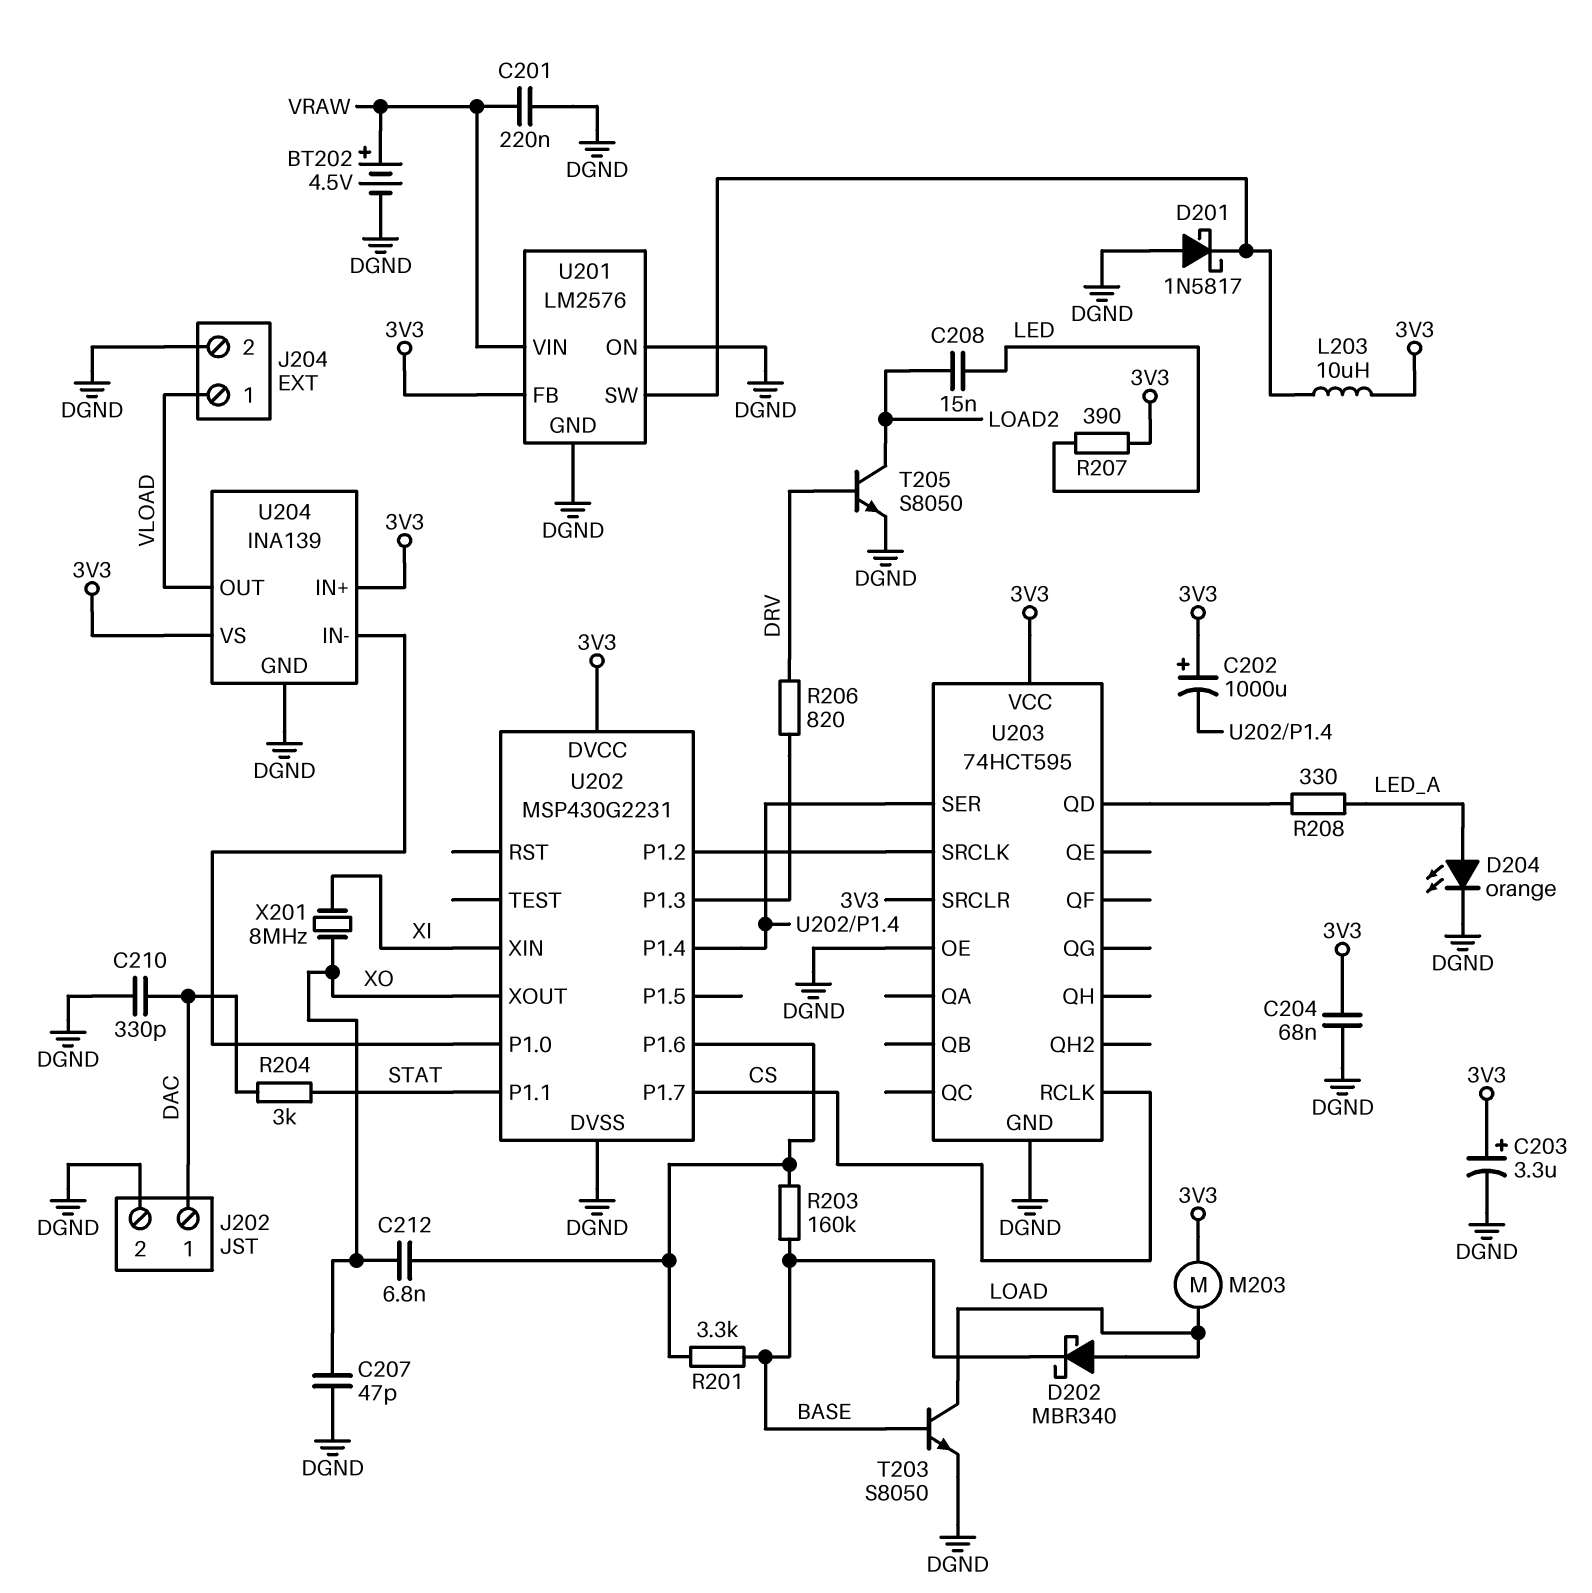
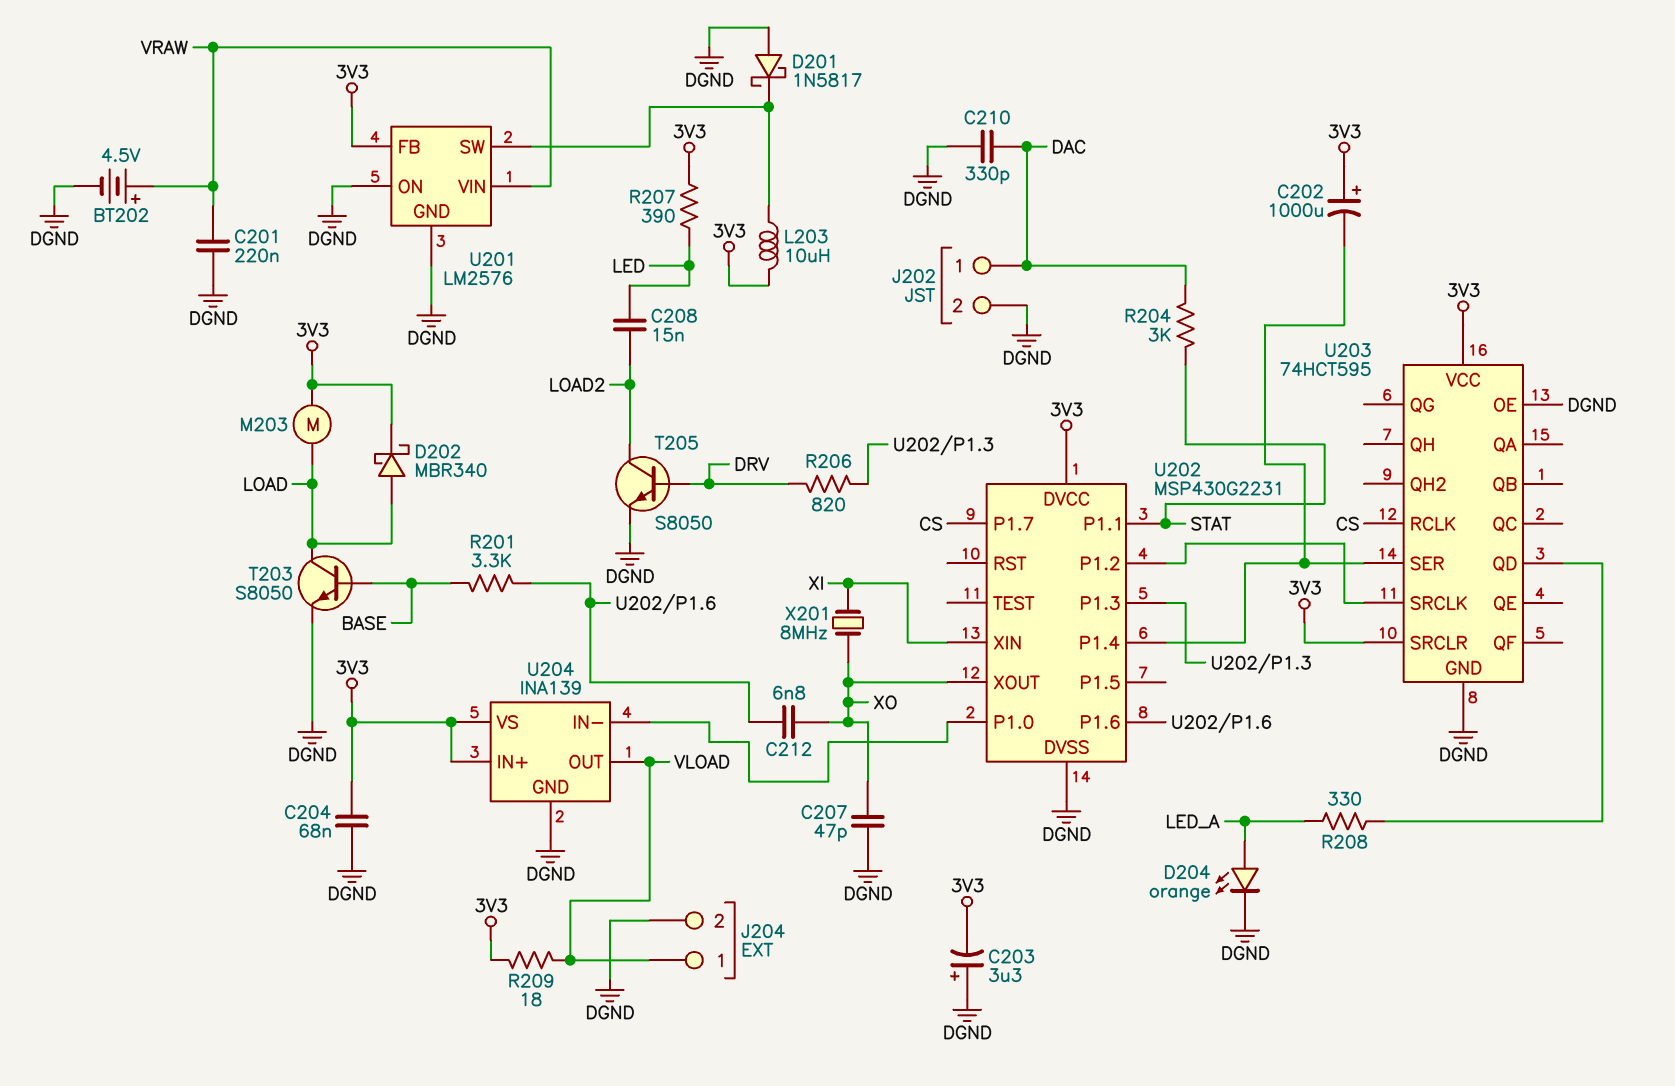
C203: 3.3uF (plus 3V3, minus DGND) -> 3.3uF (plus DGND, minus 3V3)
D202: schottky MBR340 (A LOAD, K BASE) -> schottky MBR340 (A LOAD, K 3V3)
R203: 160k (BASE, U202/P1.6) -> none
R209: none -> 18 (3V3, VLOAD)

